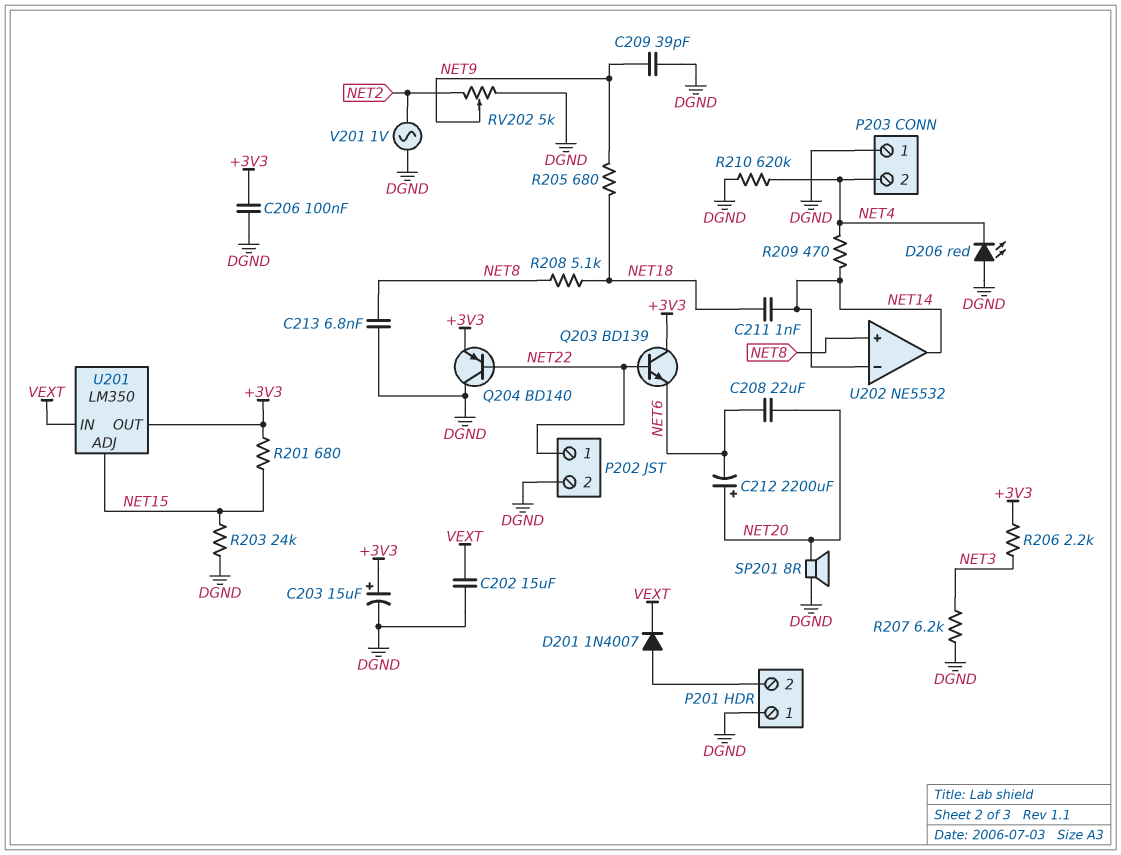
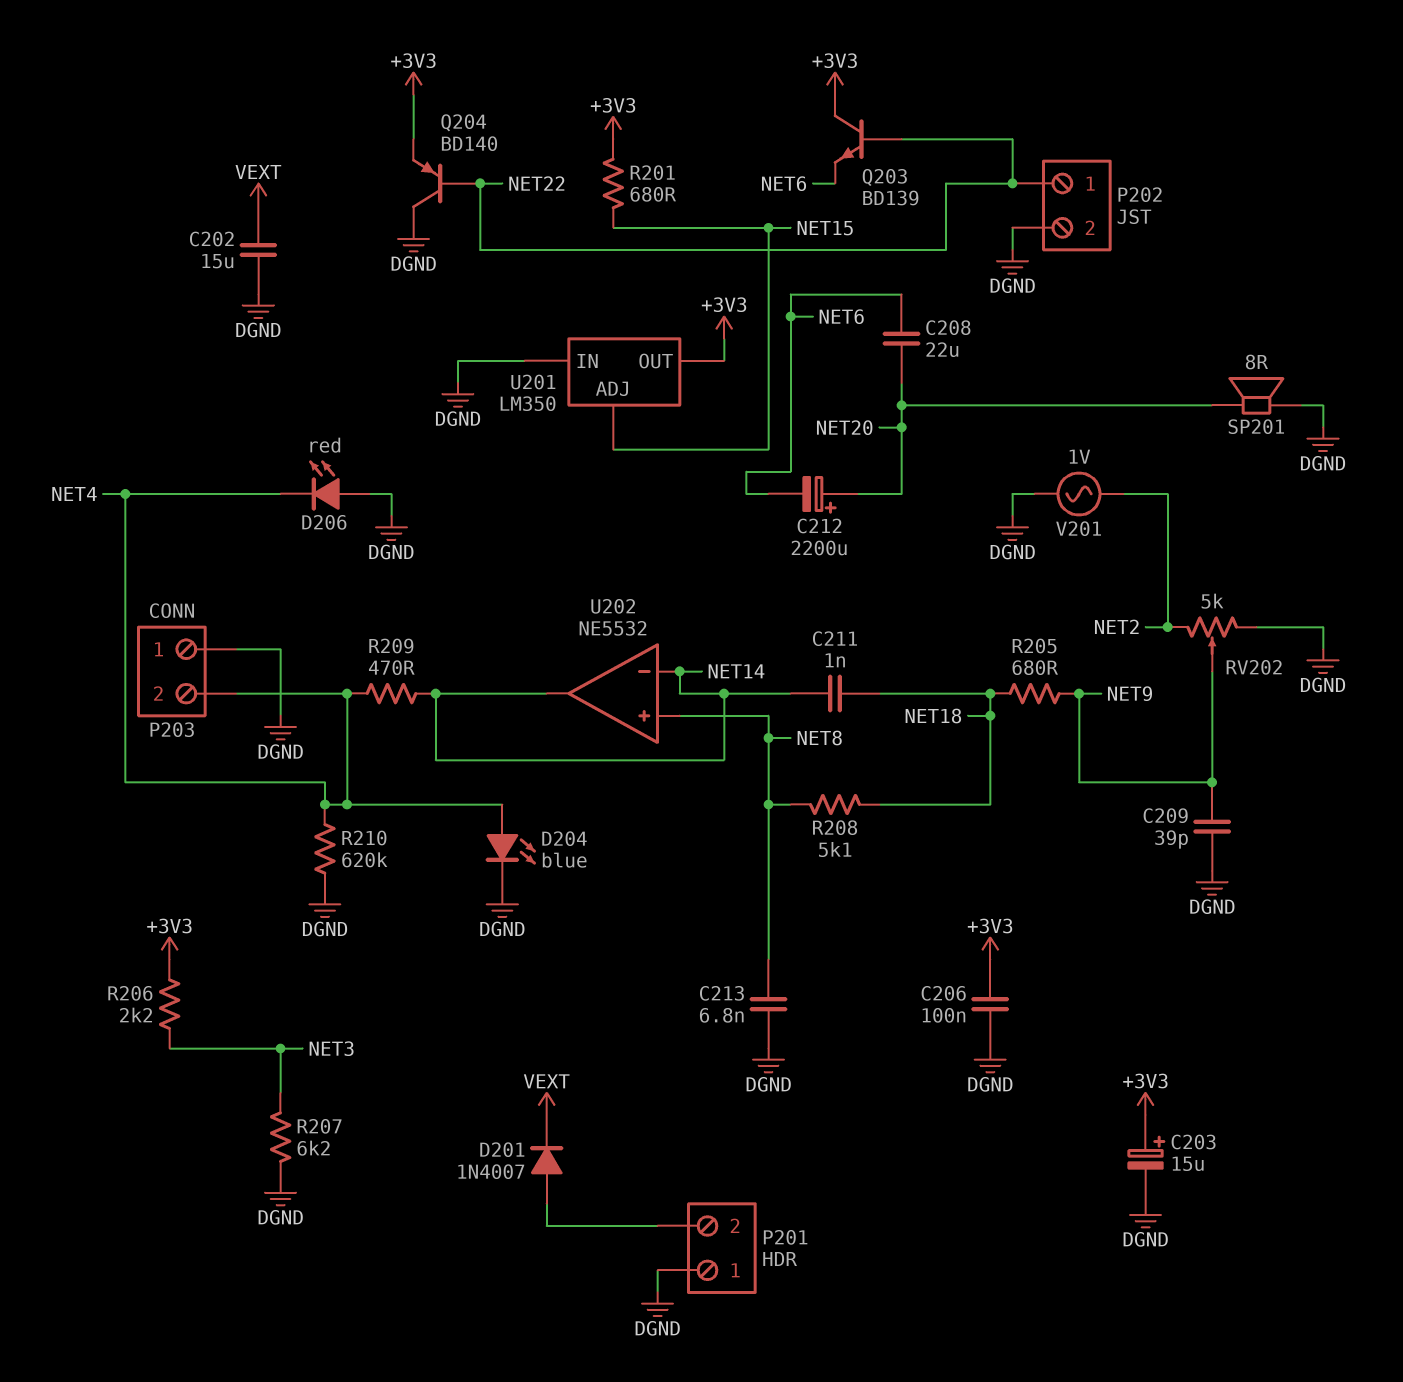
D204: none -> LED blue (A NET4, K DGND)
R203: 24k (DGND, NET15) -> none
U201 pin IN: VEXT -> DGND

